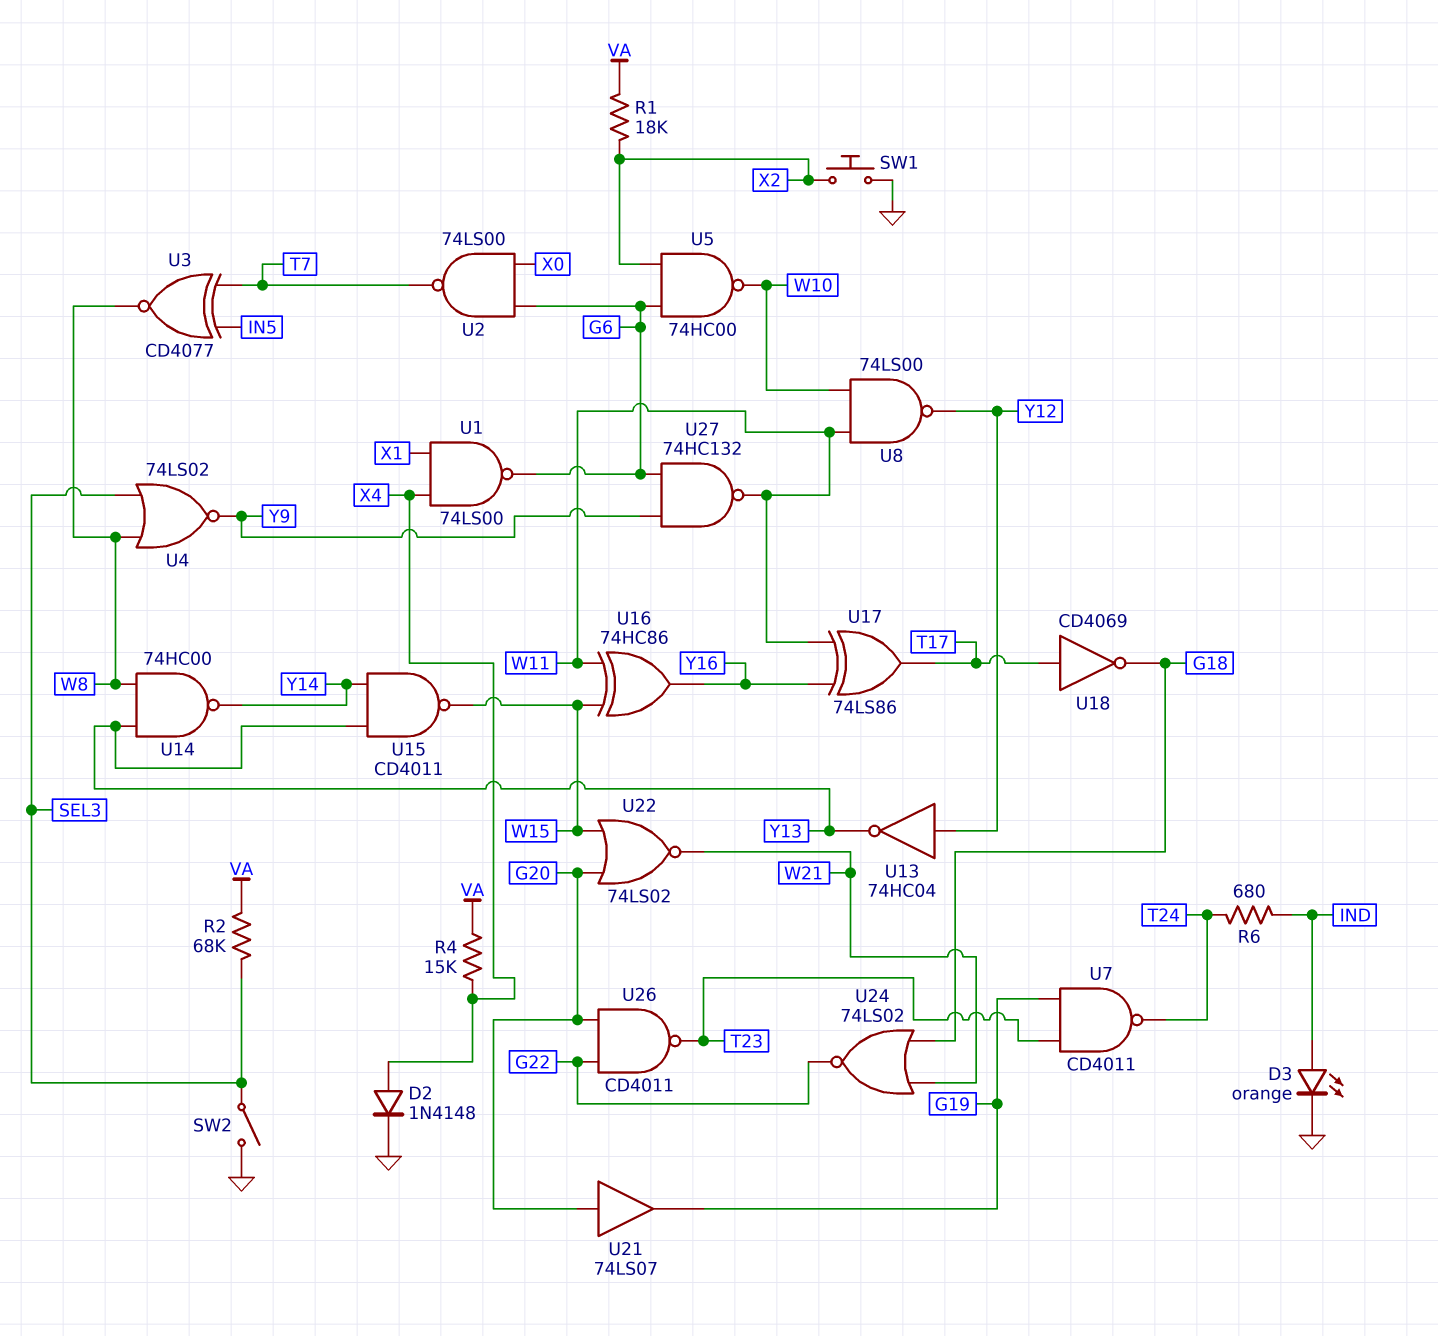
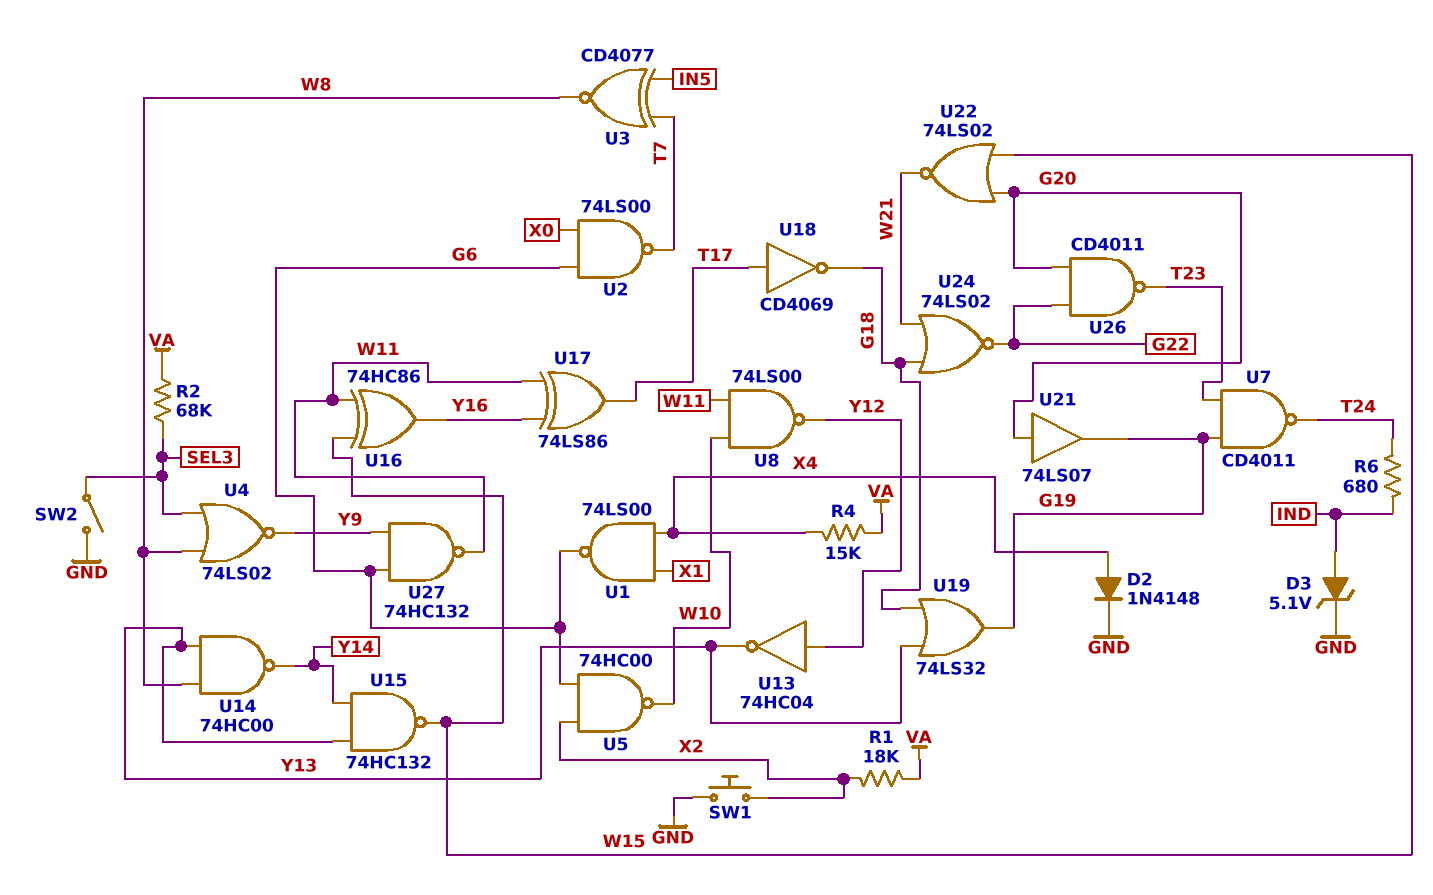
D3: LED orange (A IND, K GND) -> zener 5.1V (A IND, K GND)
U15: NAND CD4011 (in Y13, in Y14, out W15) -> NAND 74HC132 (in Y13, in Y14, out W15)
U19: none -> OR 74LS32 (in G18, in Y13, out G19)

